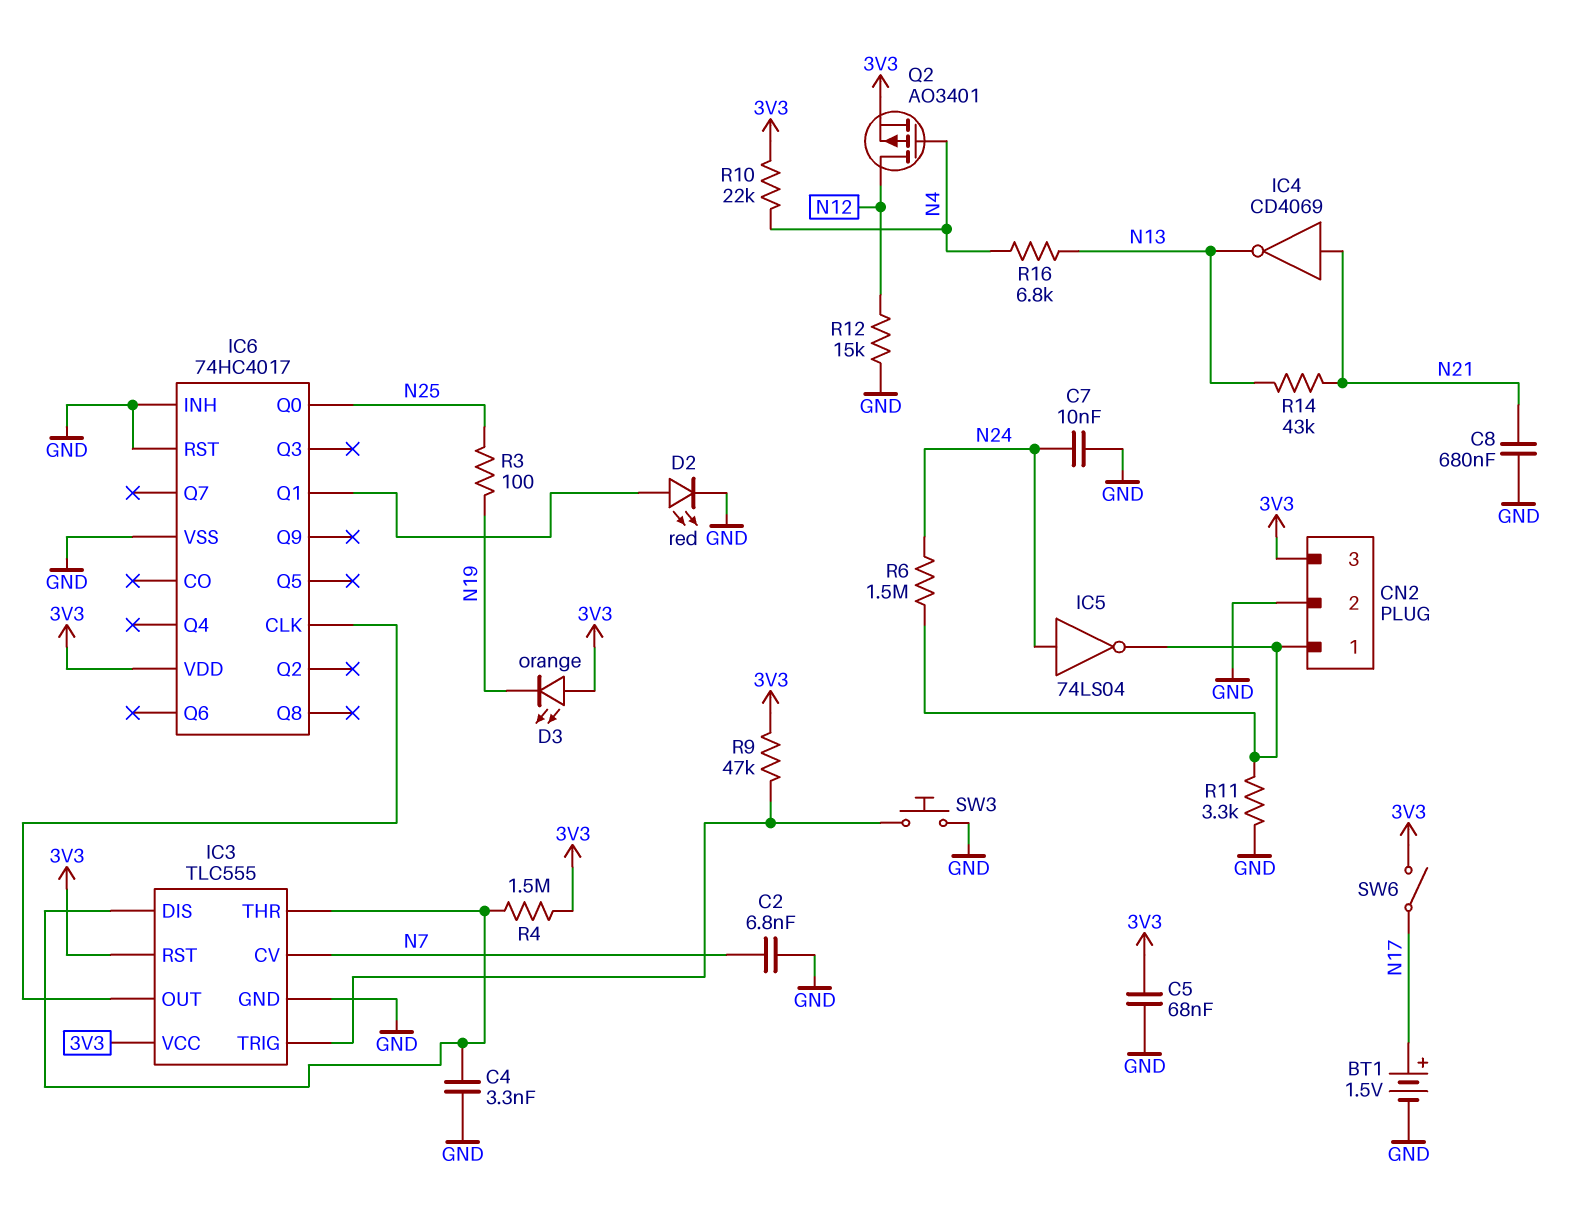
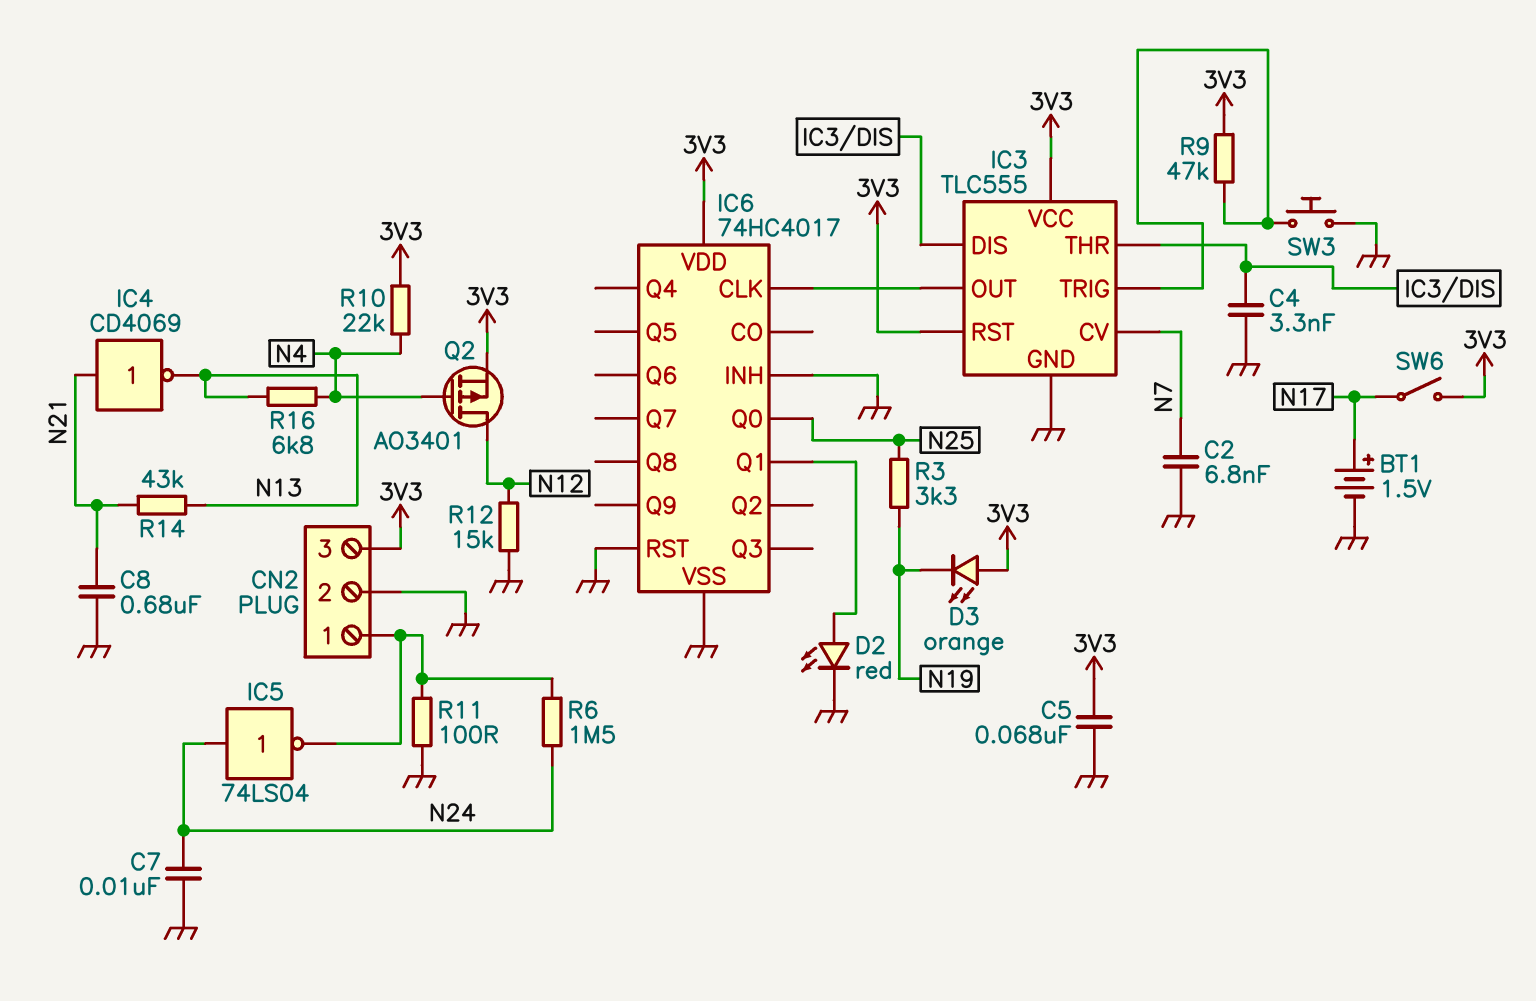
R3: 100 (N19, N25) -> 3.3k (N19, N25)
R4: 1.5M (3V3, IC3/DIS) -> none
R11: 3.3k (CN2/1, GND) -> 100 (CN2/1, GND)

